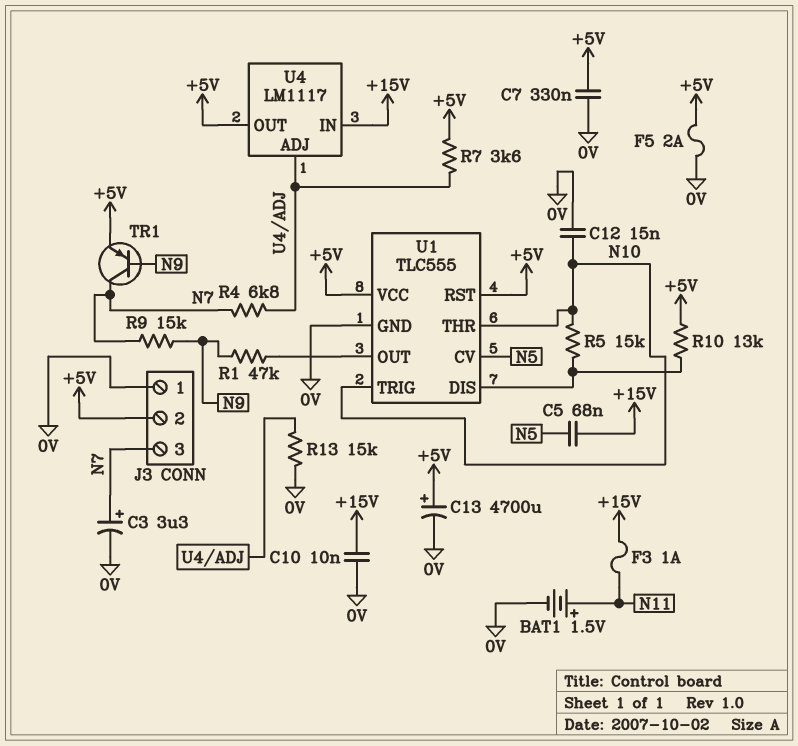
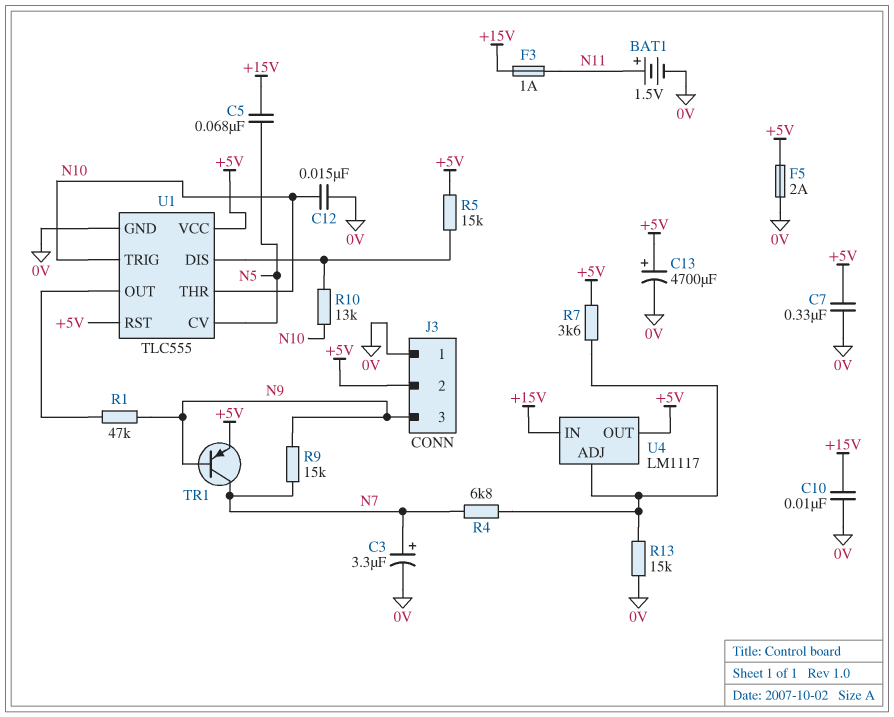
J3 pin 3: N7 -> N9
R5: 15k (N10, U1/DIS) -> 15k (+5V, U1/DIS)
R10: 13k (+5V, U1/DIS) -> 13k (N10, U1/DIS)

